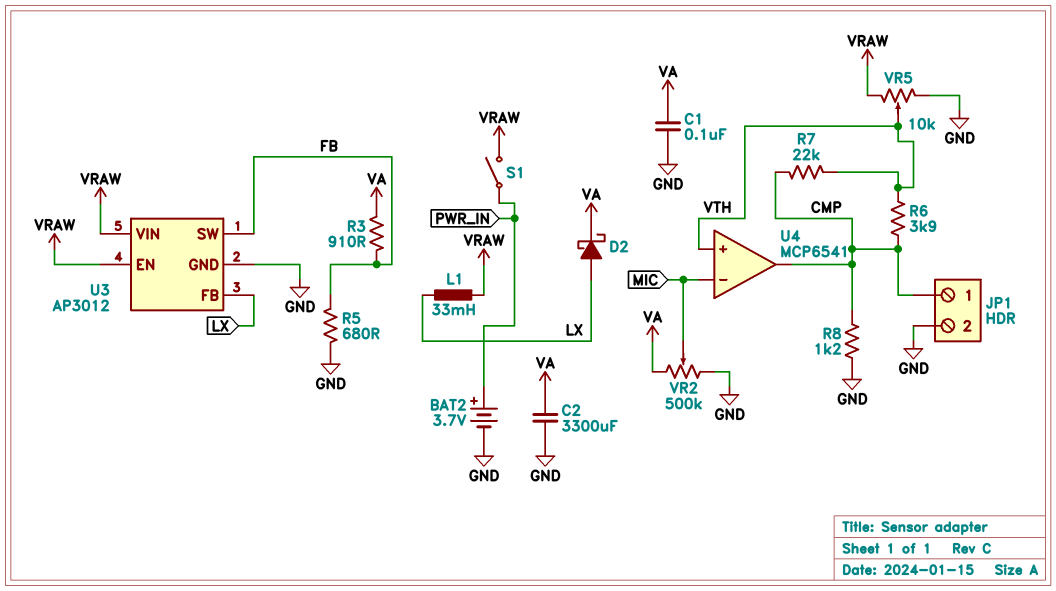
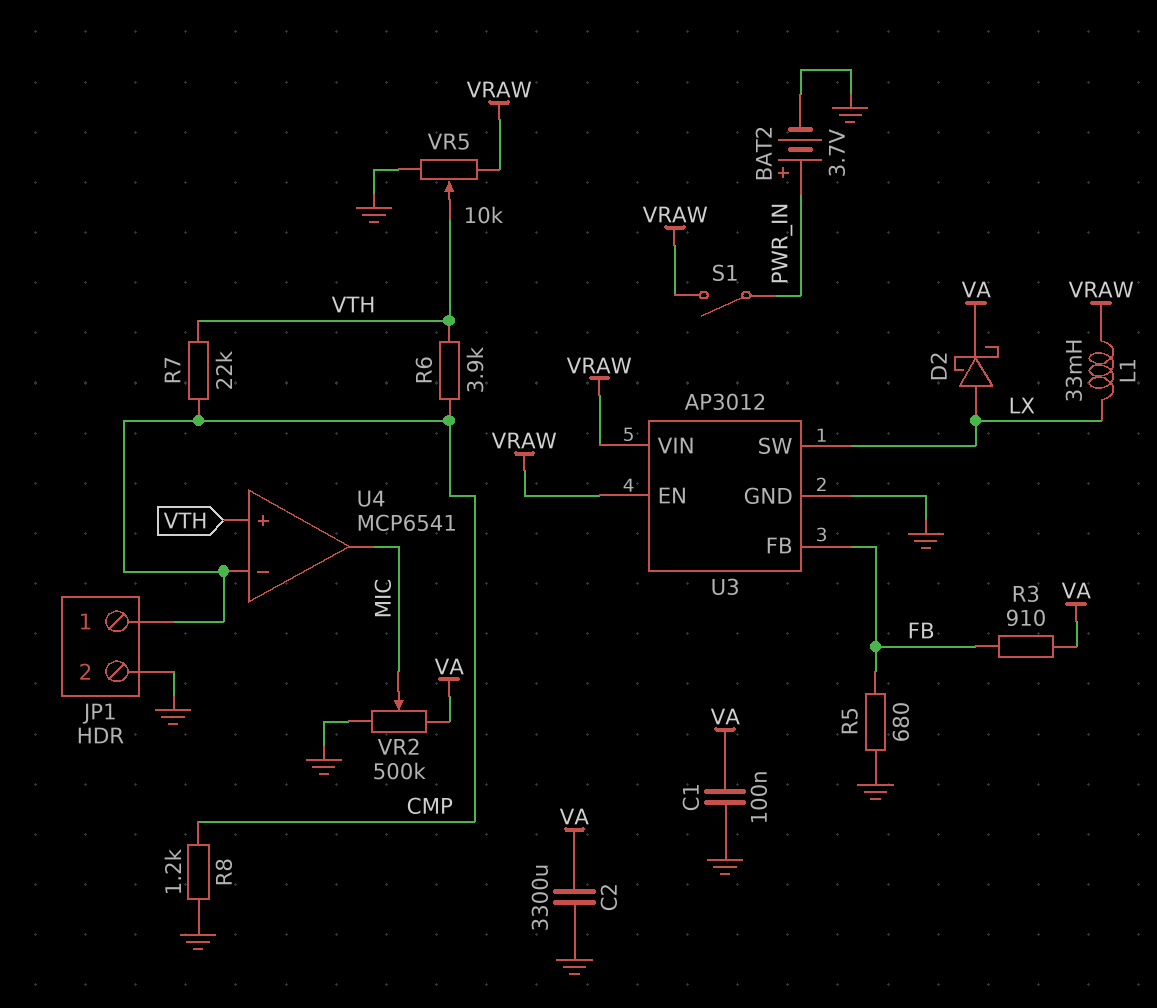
U3 pin FB: LX -> FB
U3 pin SW: FB -> LX
U4 pin in-: MIC -> CMP
U4 pin out: CMP -> MIC

